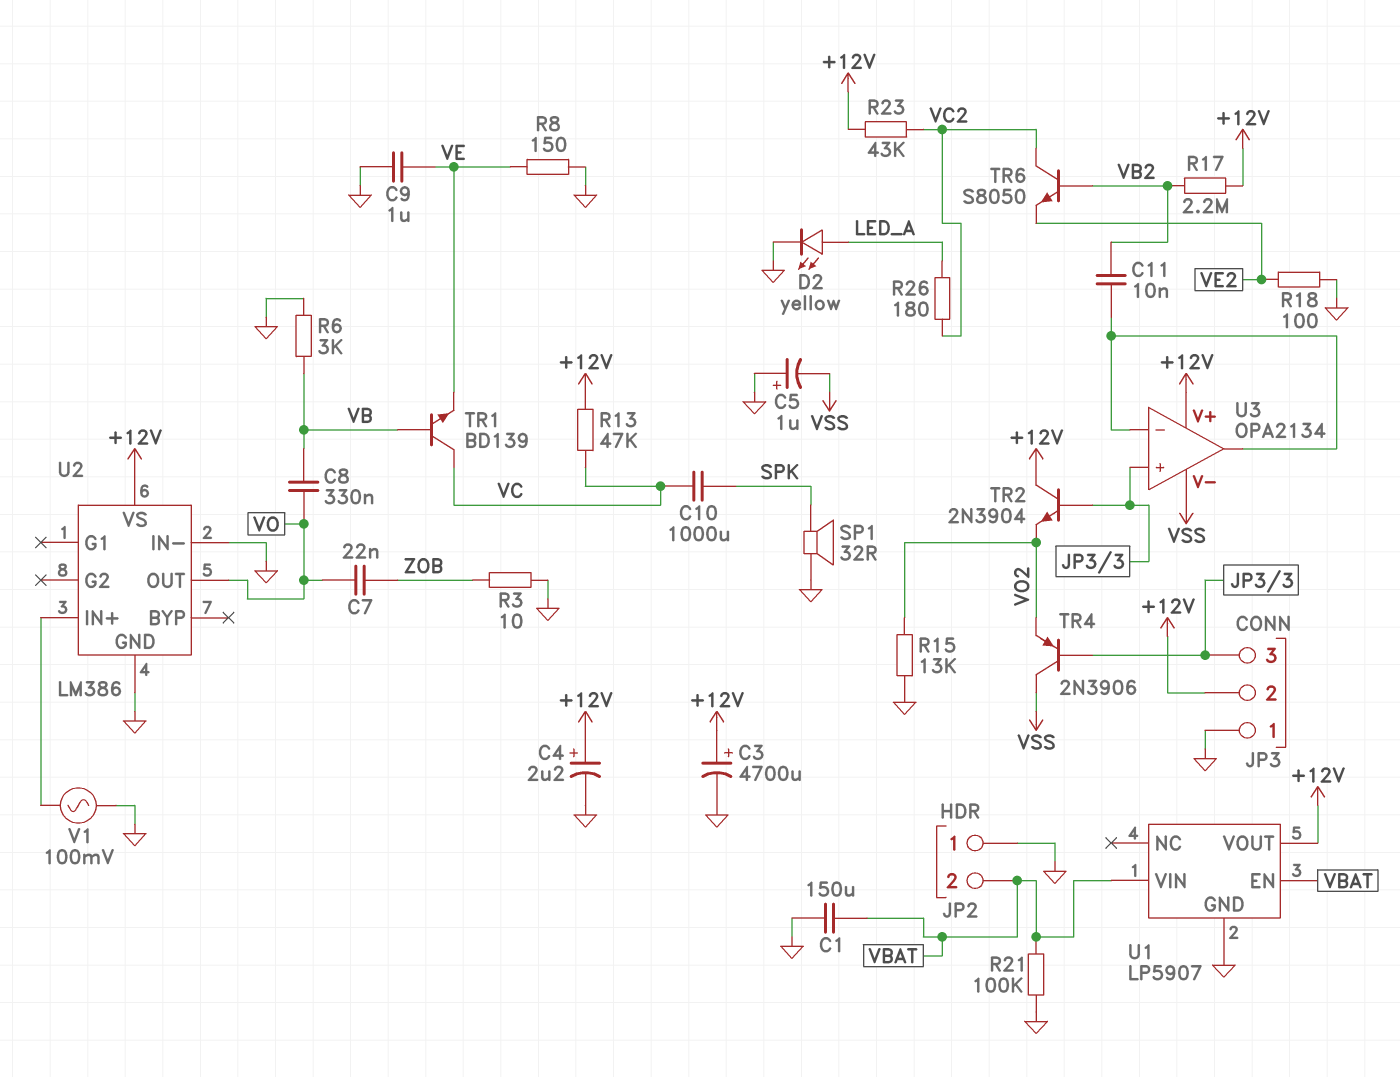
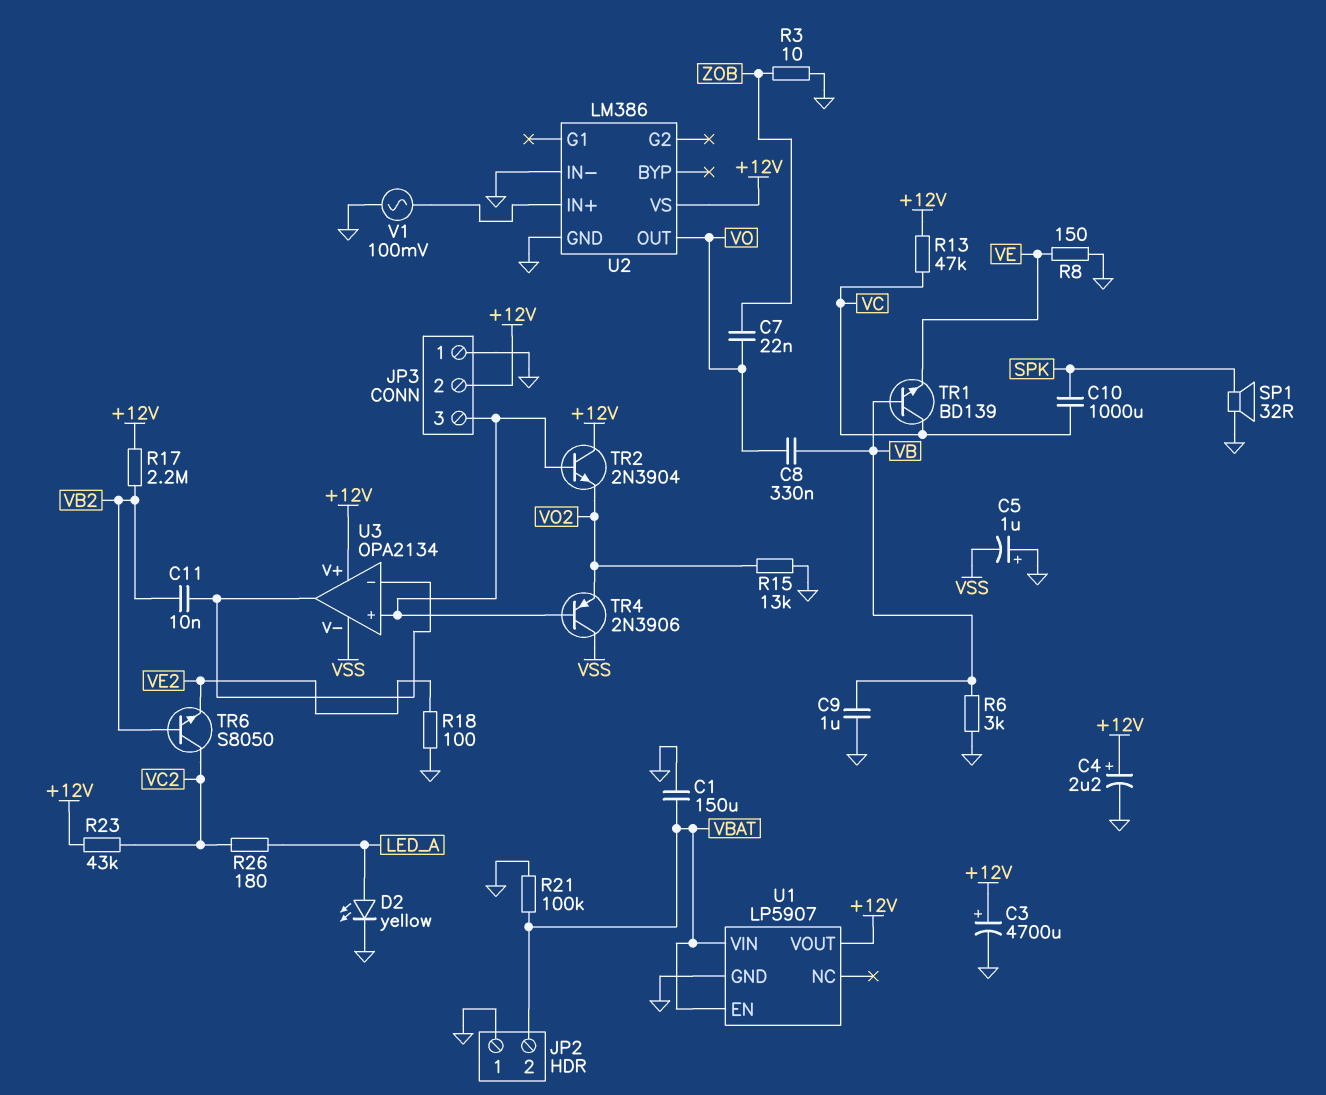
C9: 1uF (GND, VE) -> 1uF (GND, VB)

